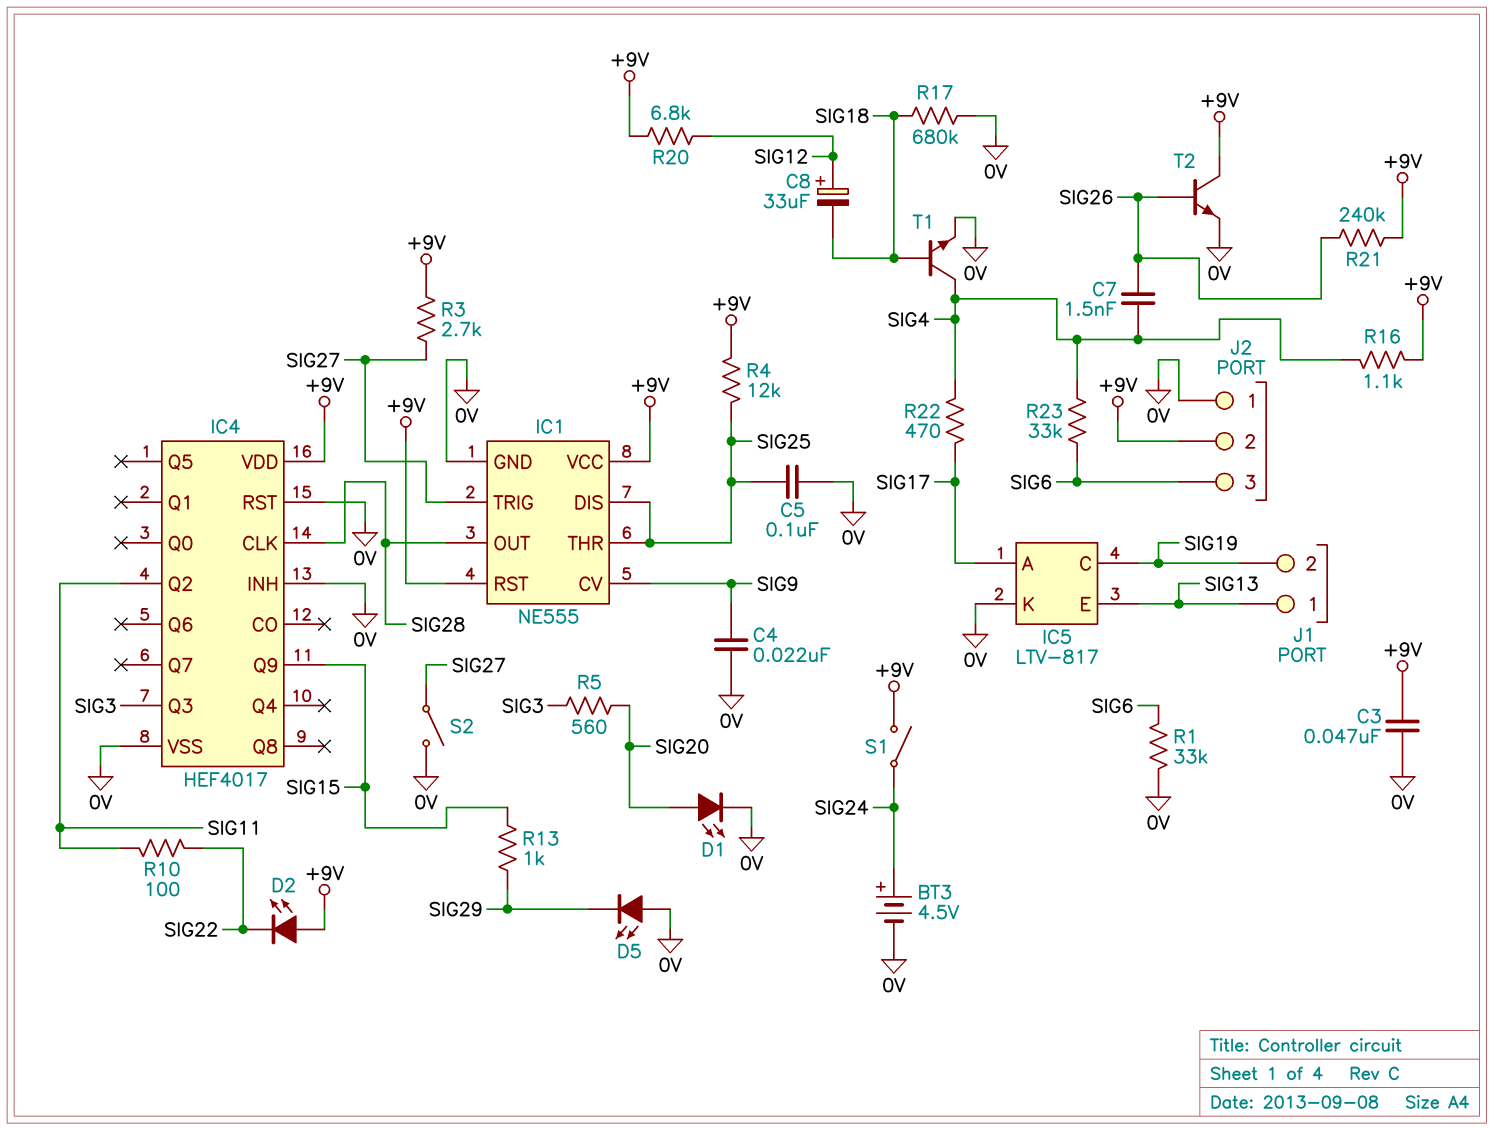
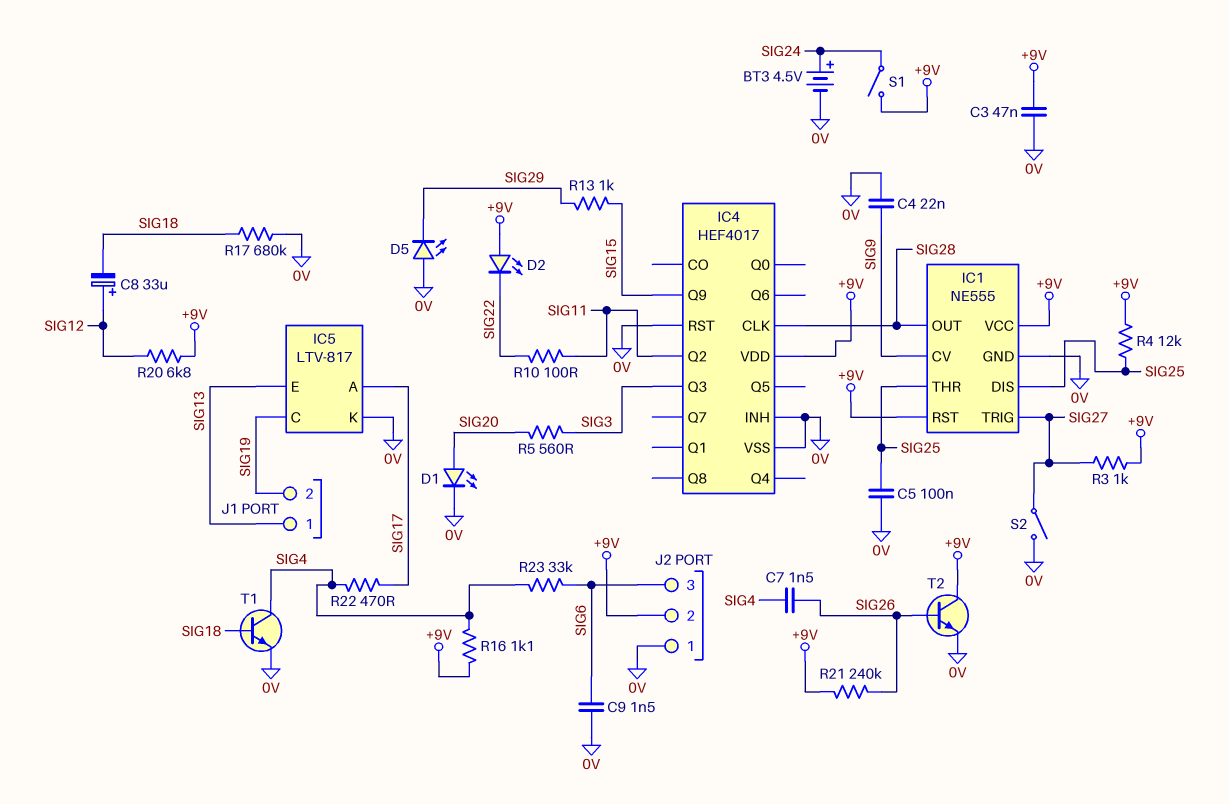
C9: none -> 1.5nF (0V, SIG6)
R1: 33k (0V, SIG6) -> none
R3: 2.7k (+9V, SIG27) -> 1k (+9V, SIG27)

